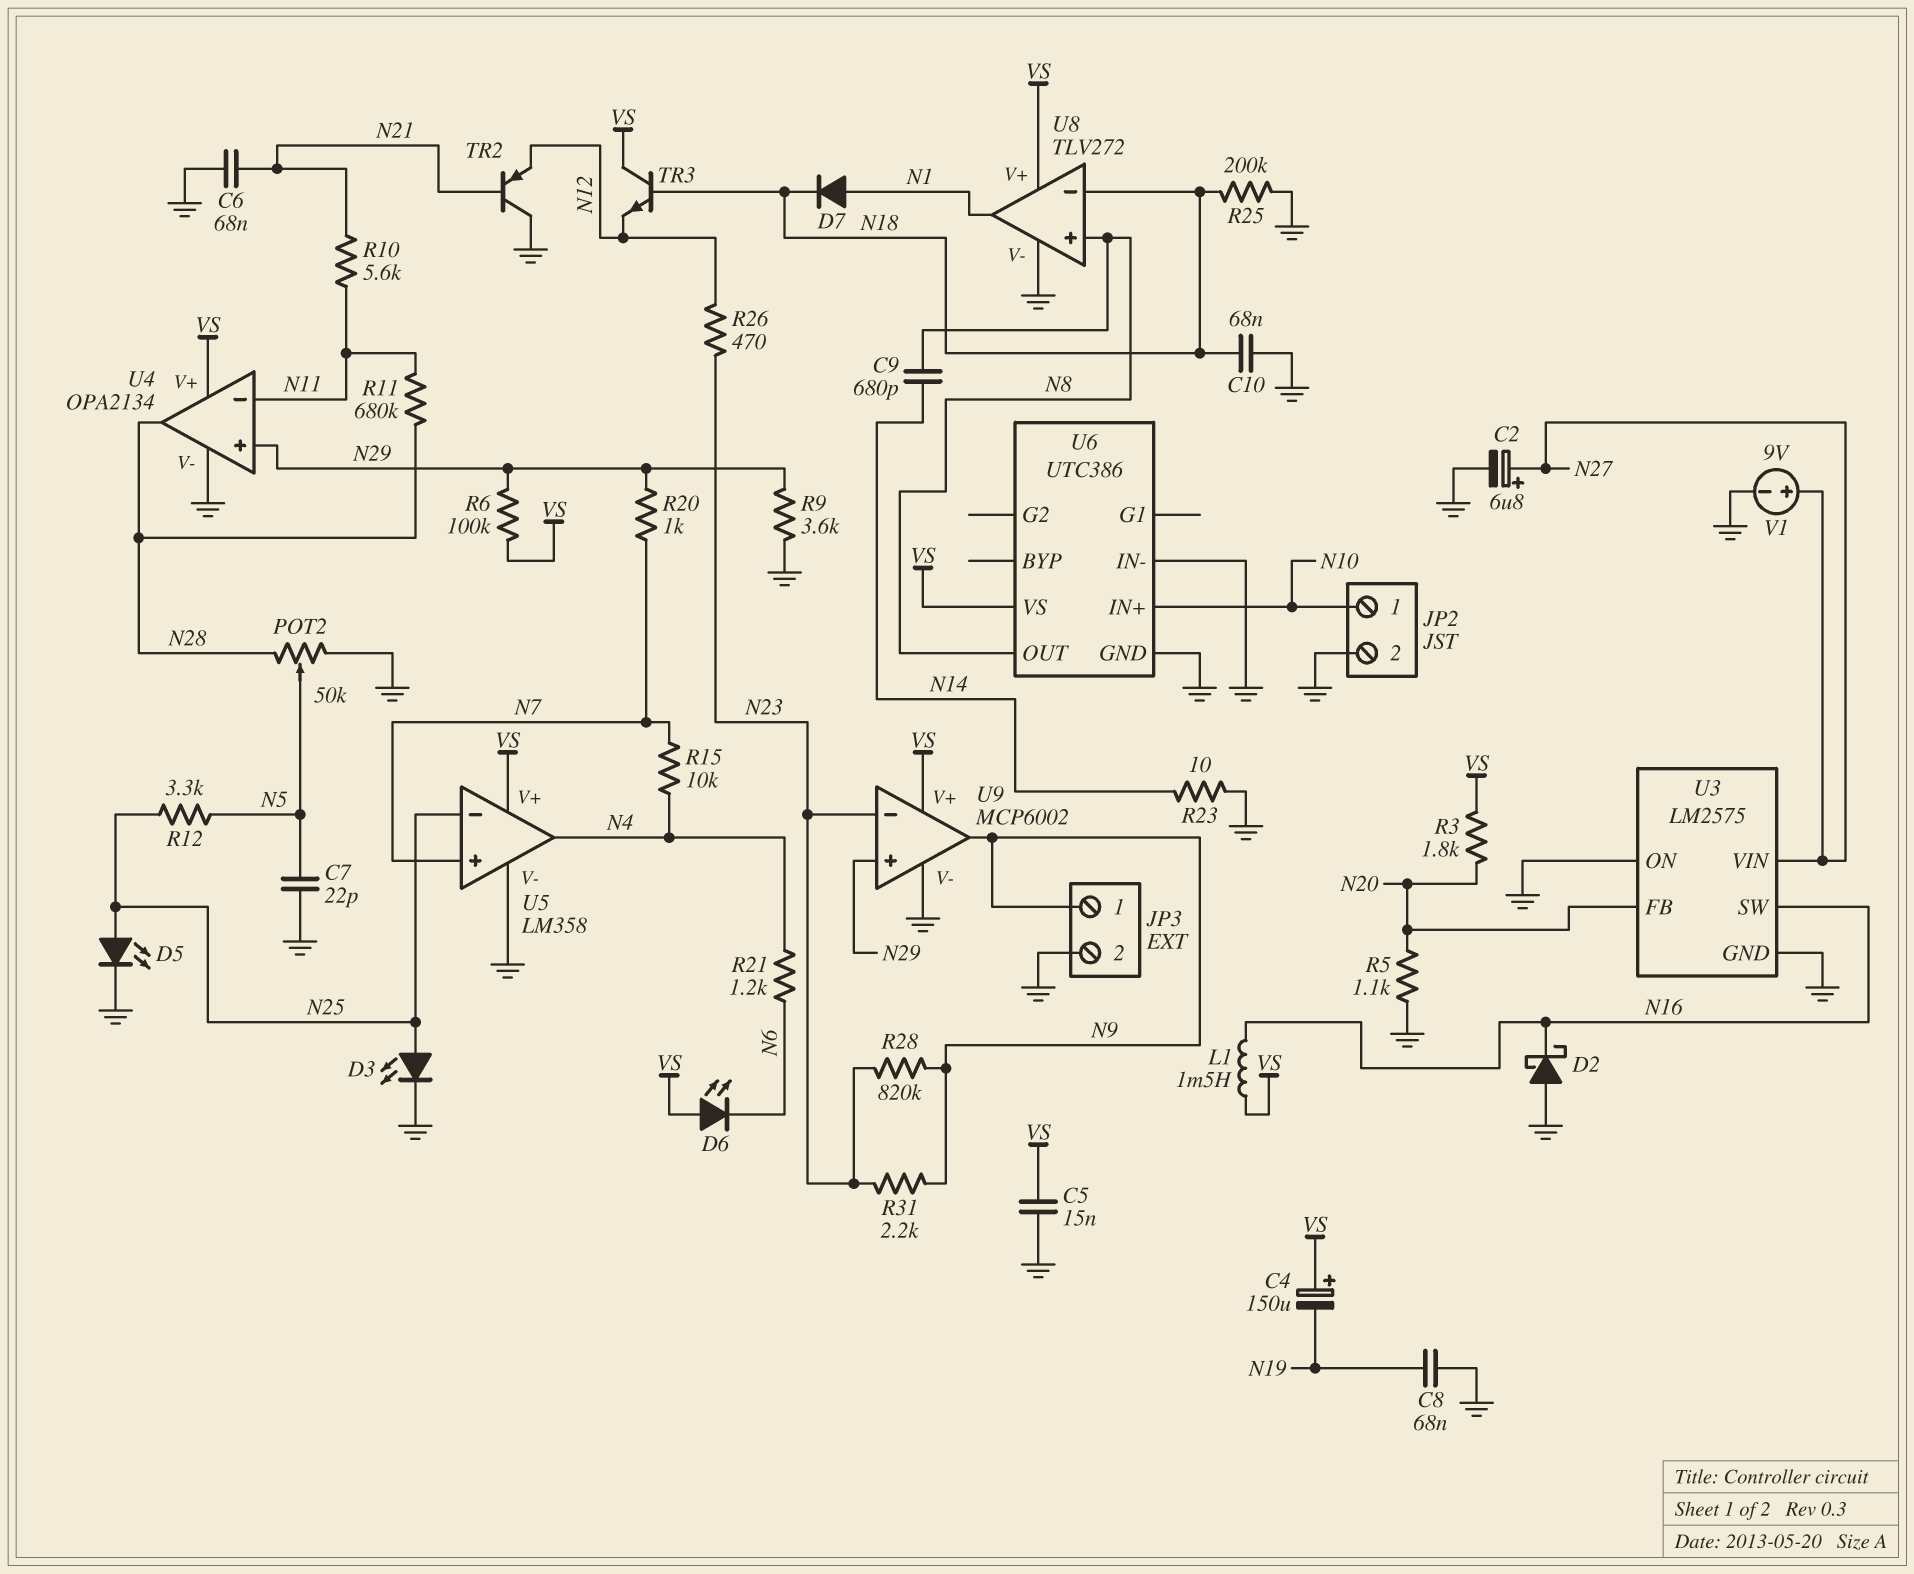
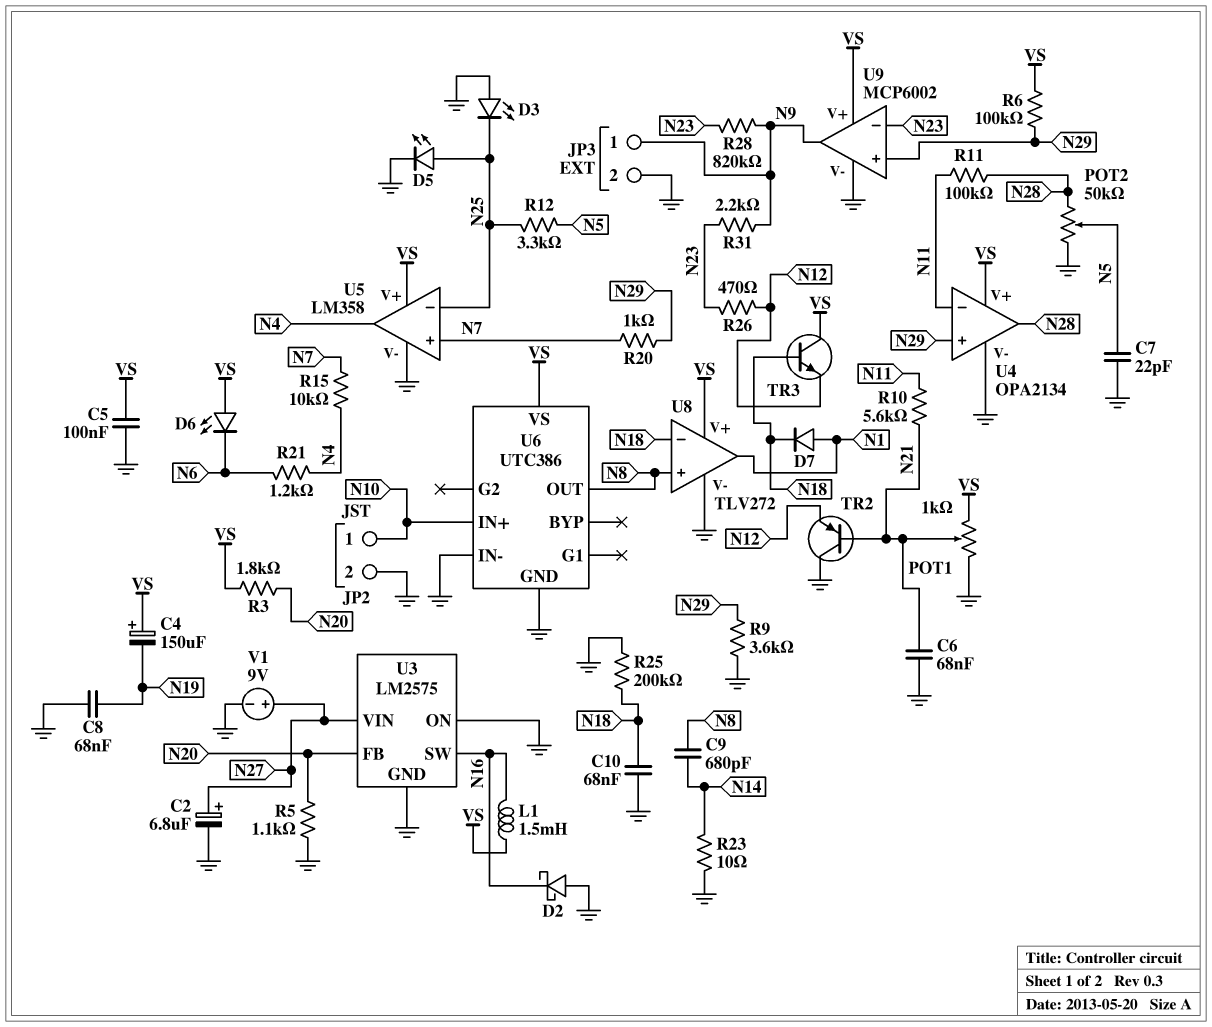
C5: 15nF (GND, VS) -> 100nF (GND, VS)
D3: LED (A N25, K GND) -> LED (A GND, K N25)
POT1: none -> 1k (GND, VS, wiper N21)
R11: 680k (N11, N28) -> 100k (N11, N28)

